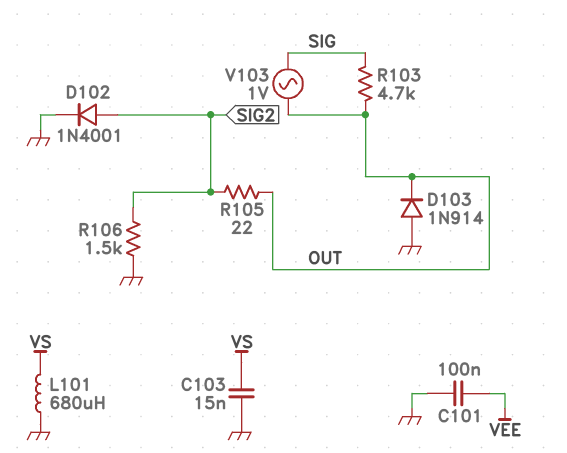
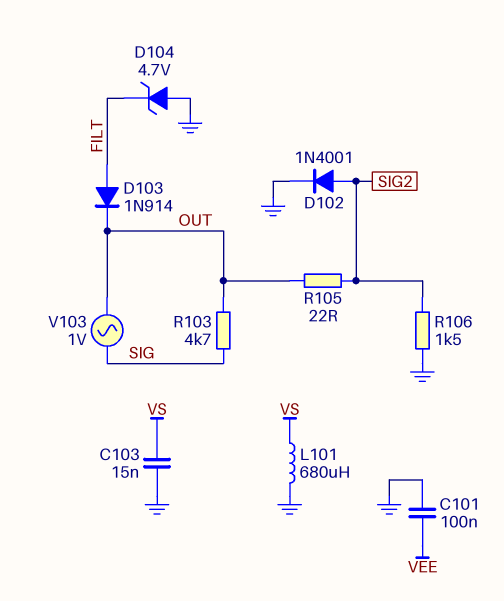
D103: diode 1N914 (A GND, K OUT) -> diode 1N914 (A FILT, K OUT)
D104: none -> zener 4.7V (A GND, K FILT)

